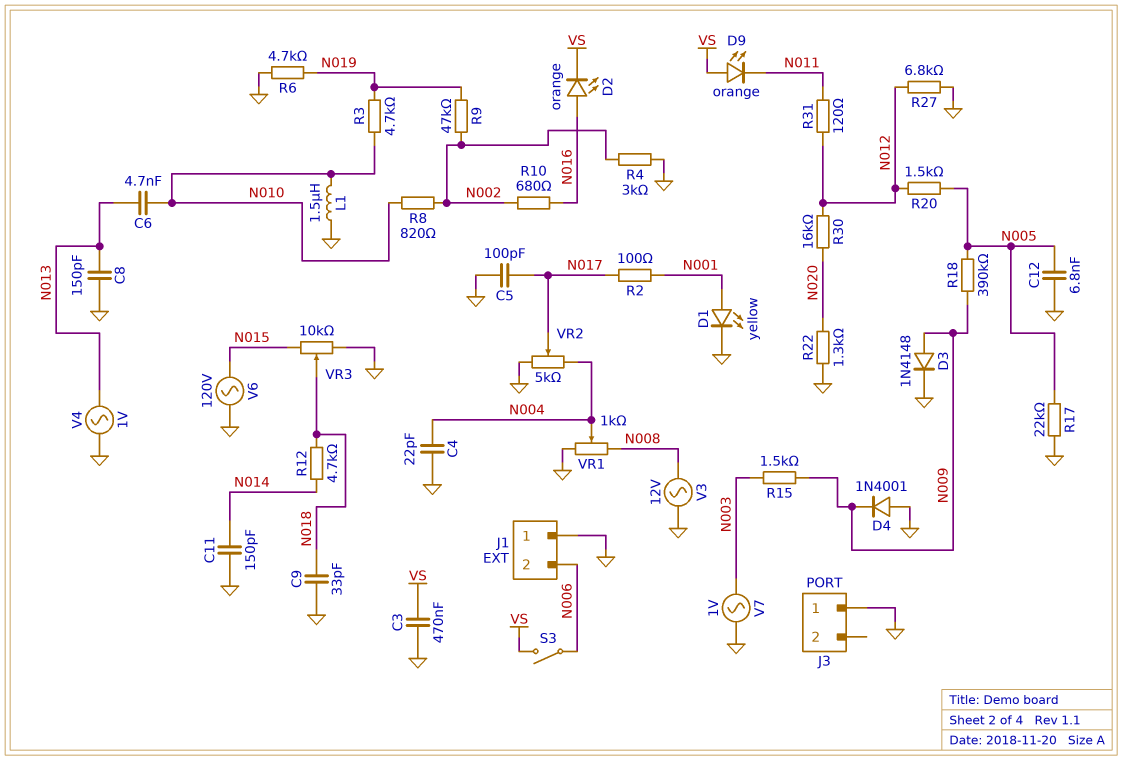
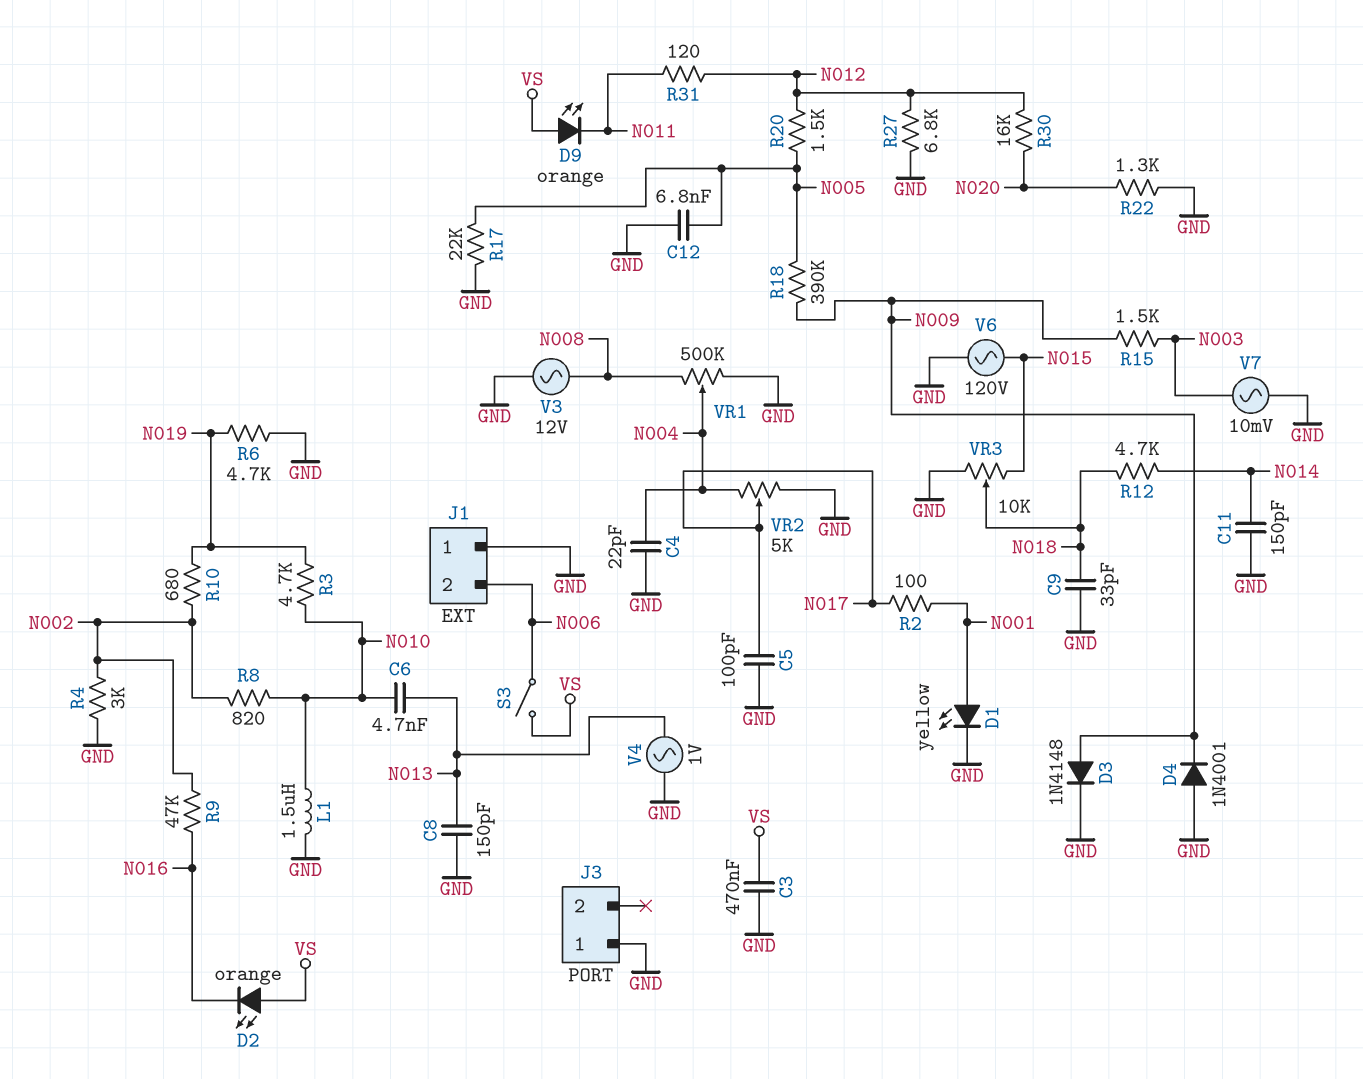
D2: LED orange (A N016, K VS) -> LED orange (A VS, K N016)
R9: 47k (N002, N019) -> 47k (N002, N016)
R10: 680 (N002, N016) -> 680 (N002, N019)
V7: AC 1V (GND, N003) -> AC 10mV (GND, N003)
VR1: 1k (GND, N008, wiper N004) -> 500k (GND, N008, wiper N004)

